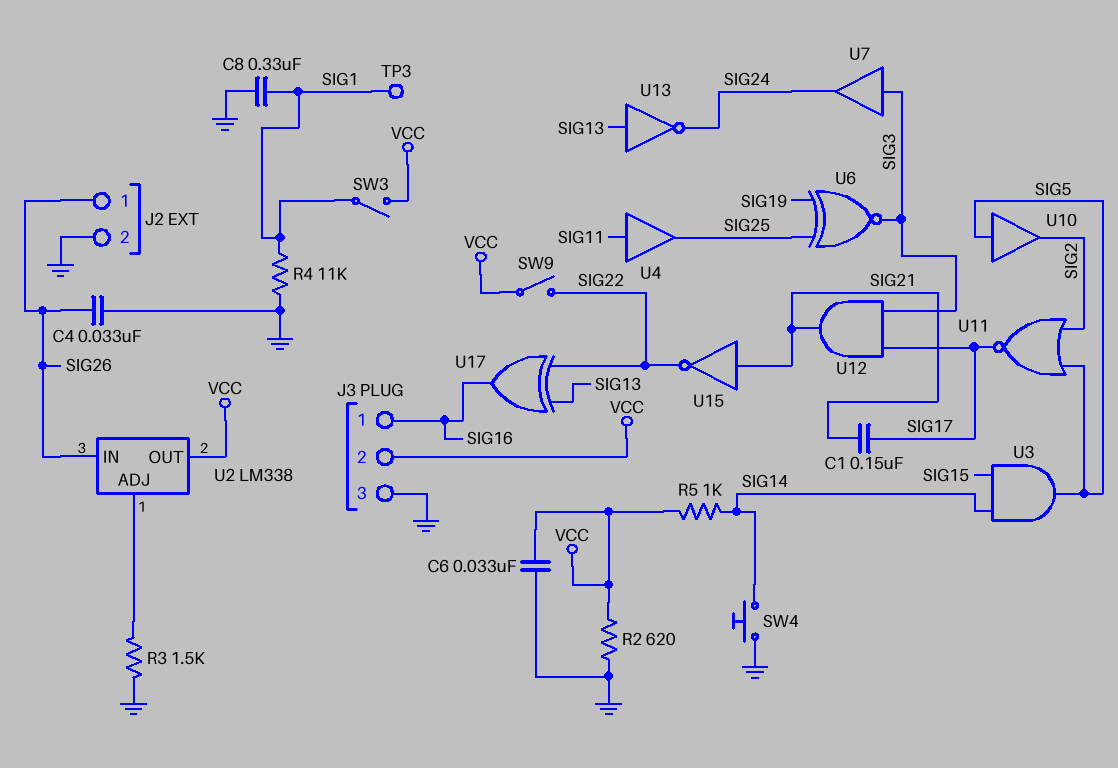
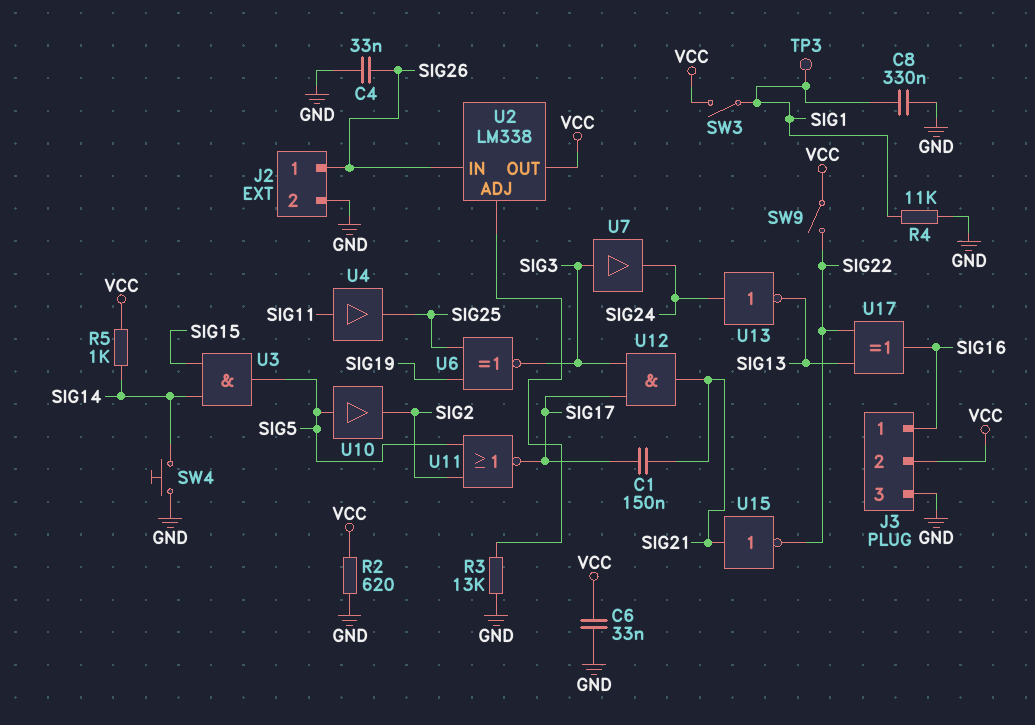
R3: 1.5k (GND, U2/ADJ) -> 13k (GND, U2/ADJ)
U13: NOT (in SIG13, out SIG24) -> NOT (in SIG24, out SIG13)

